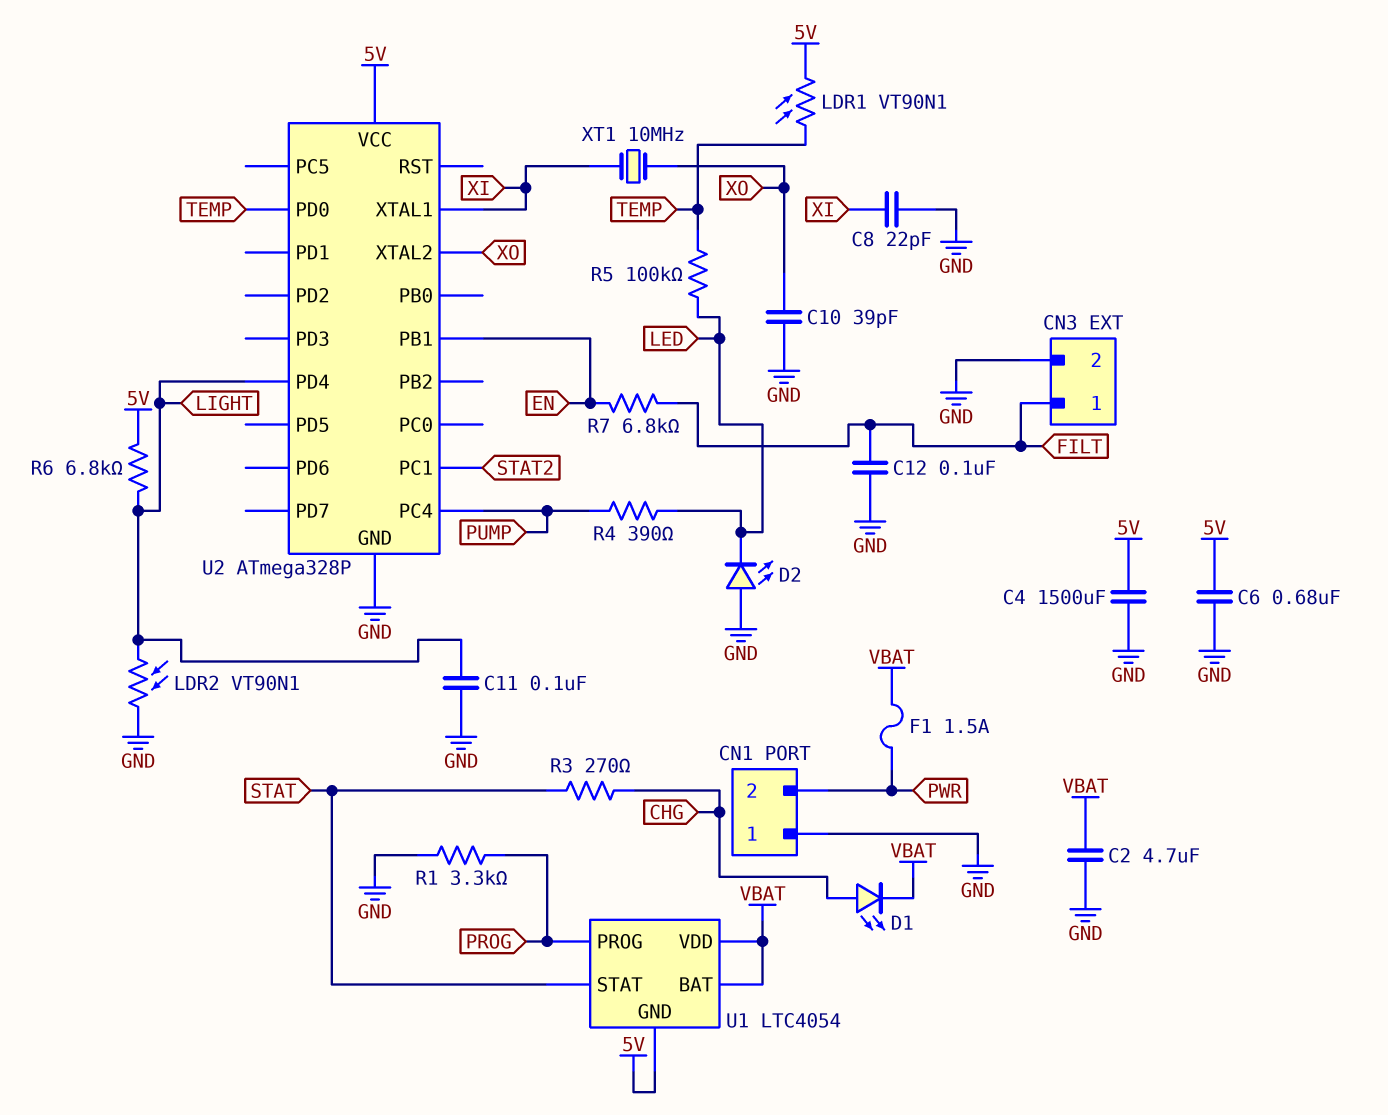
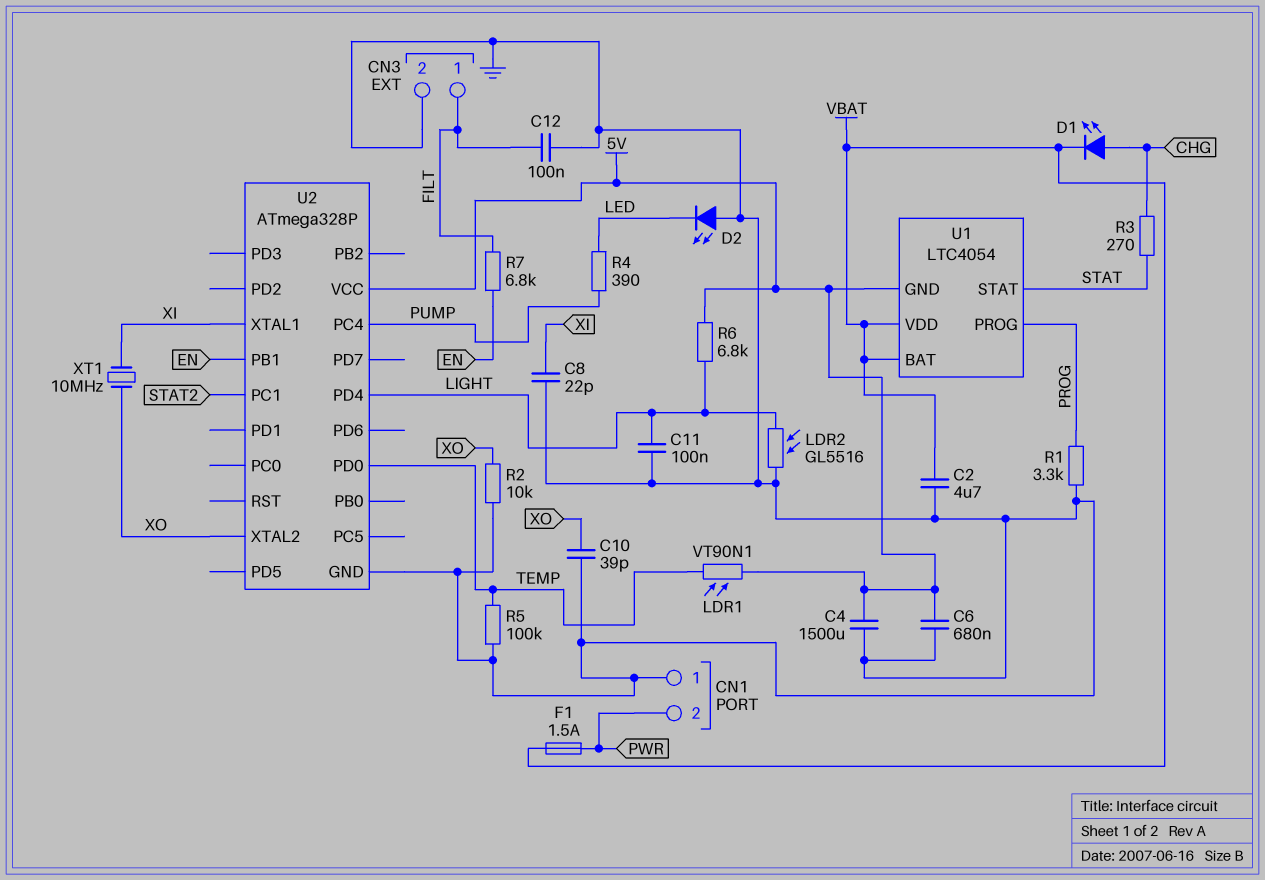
LDR2: VT90N1 (GND, LIGHT) -> GL5516 (GND, LIGHT)
R2: none -> 10k (GND, XO)
R5: 100k (LED, TEMP) -> 100k (GND, TEMP)

